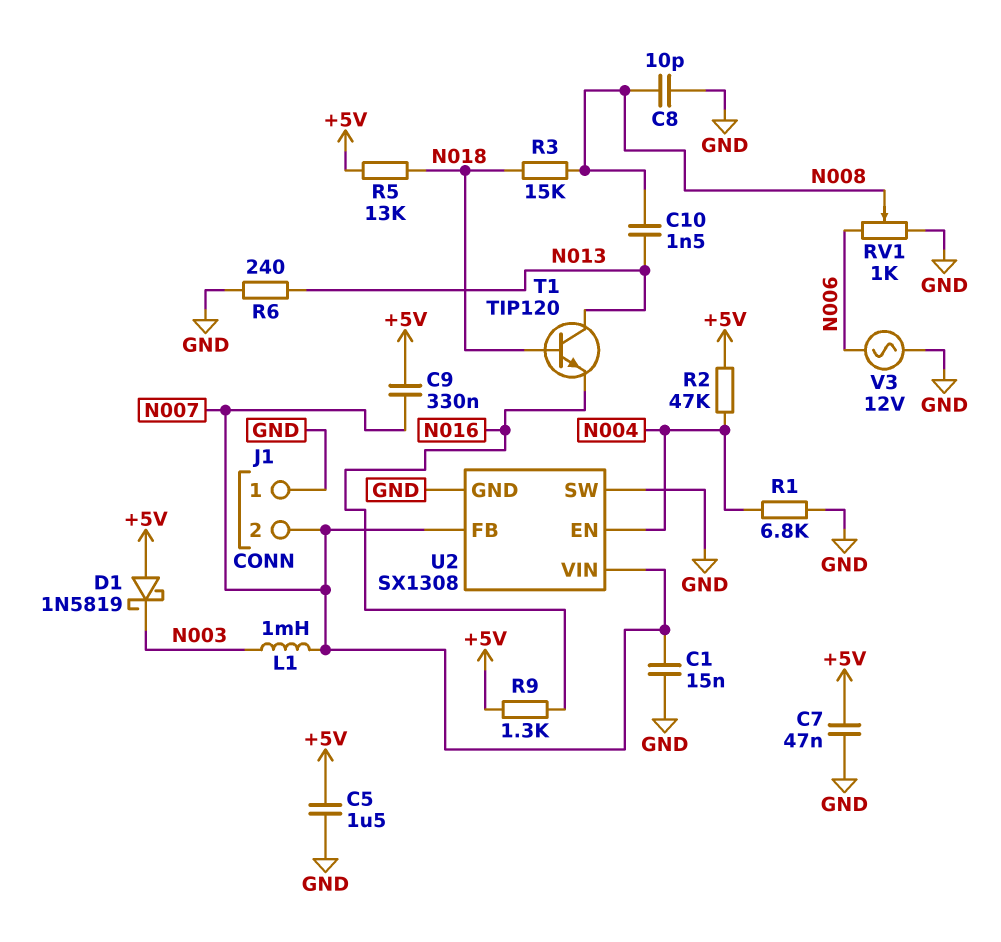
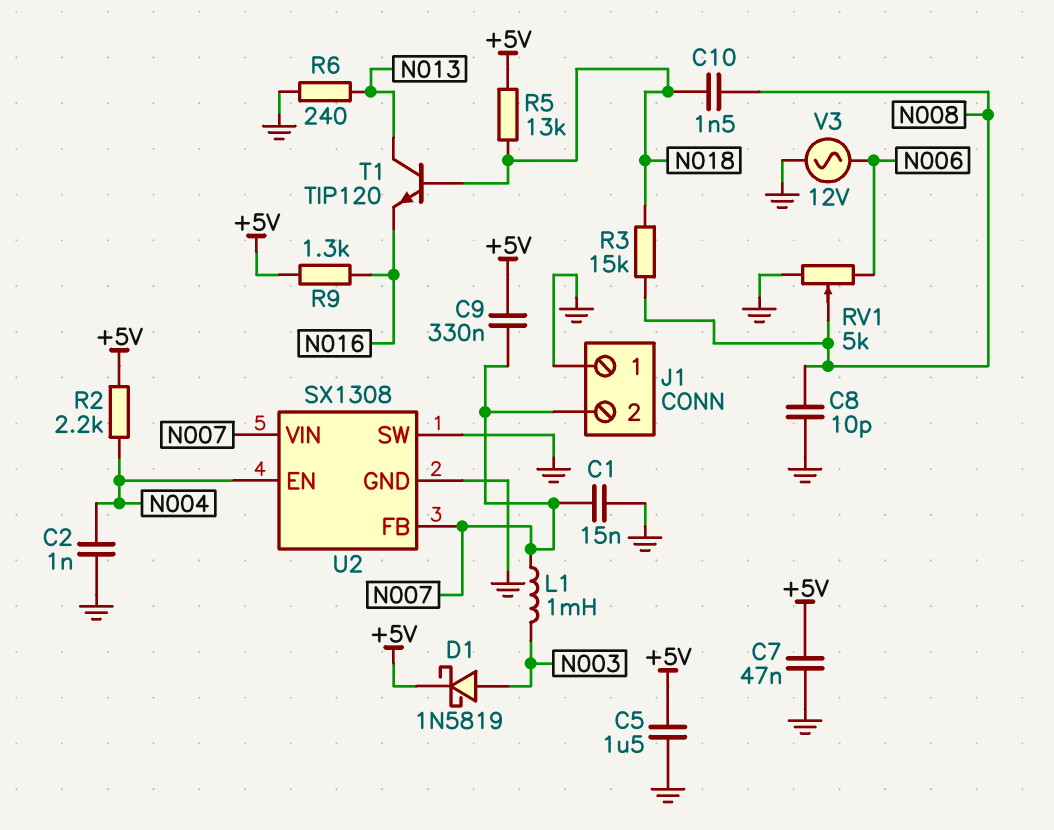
C2: none -> 1nF (GND, N004)
C10: 1.5nF (N008, N013) -> 1.5nF (N008, N018)
D1: schottky 1N5819 (A +5V, K N003) -> schottky 1N5819 (A N003, K +5V)
R1: 6.8k (GND, N004) -> none
R2: 47k (+5V, N004) -> 2.2k (+5V, N004)
RV1: 1k (GND, N006, wiper N008) -> 5k (GND, N006, wiper N008)

